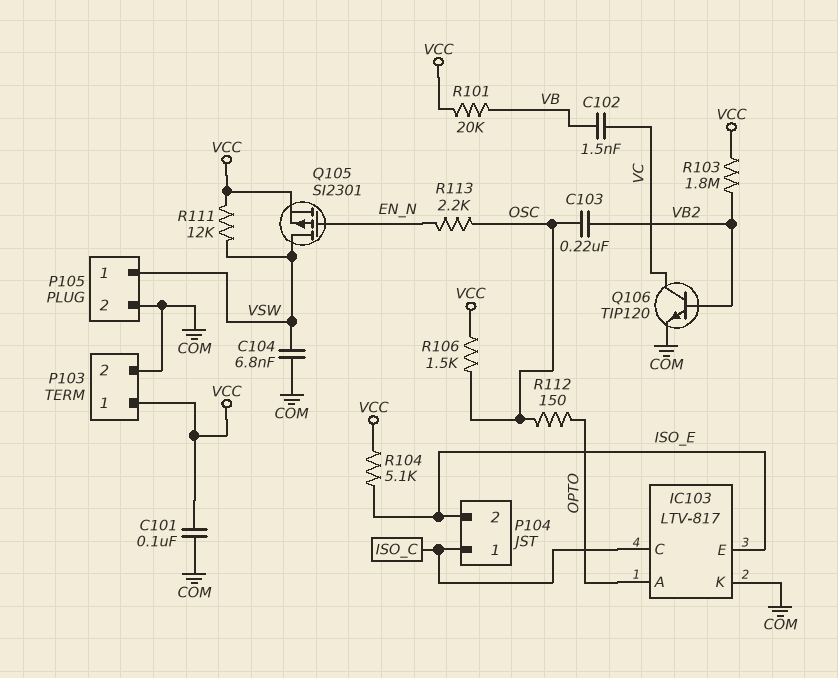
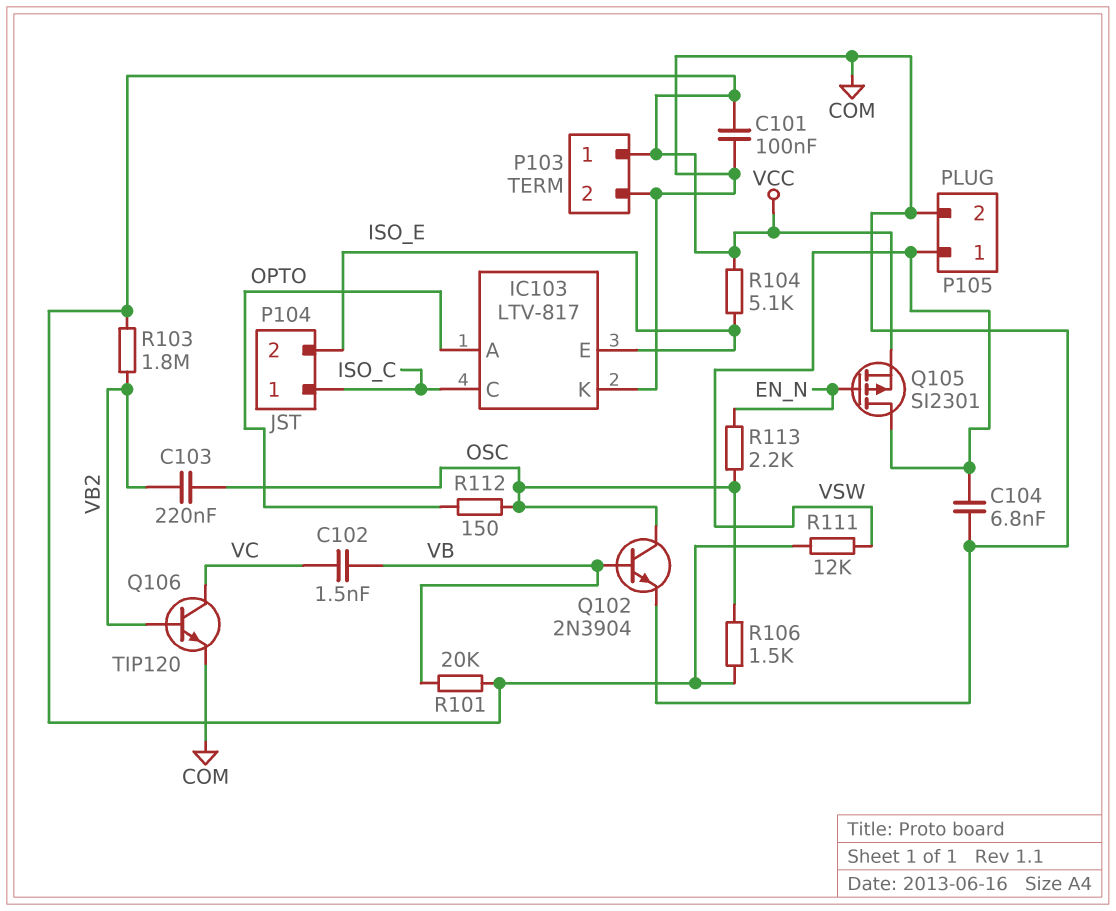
Q102: none -> NPN 2N3904 (B VB, C OSC, E COM)

